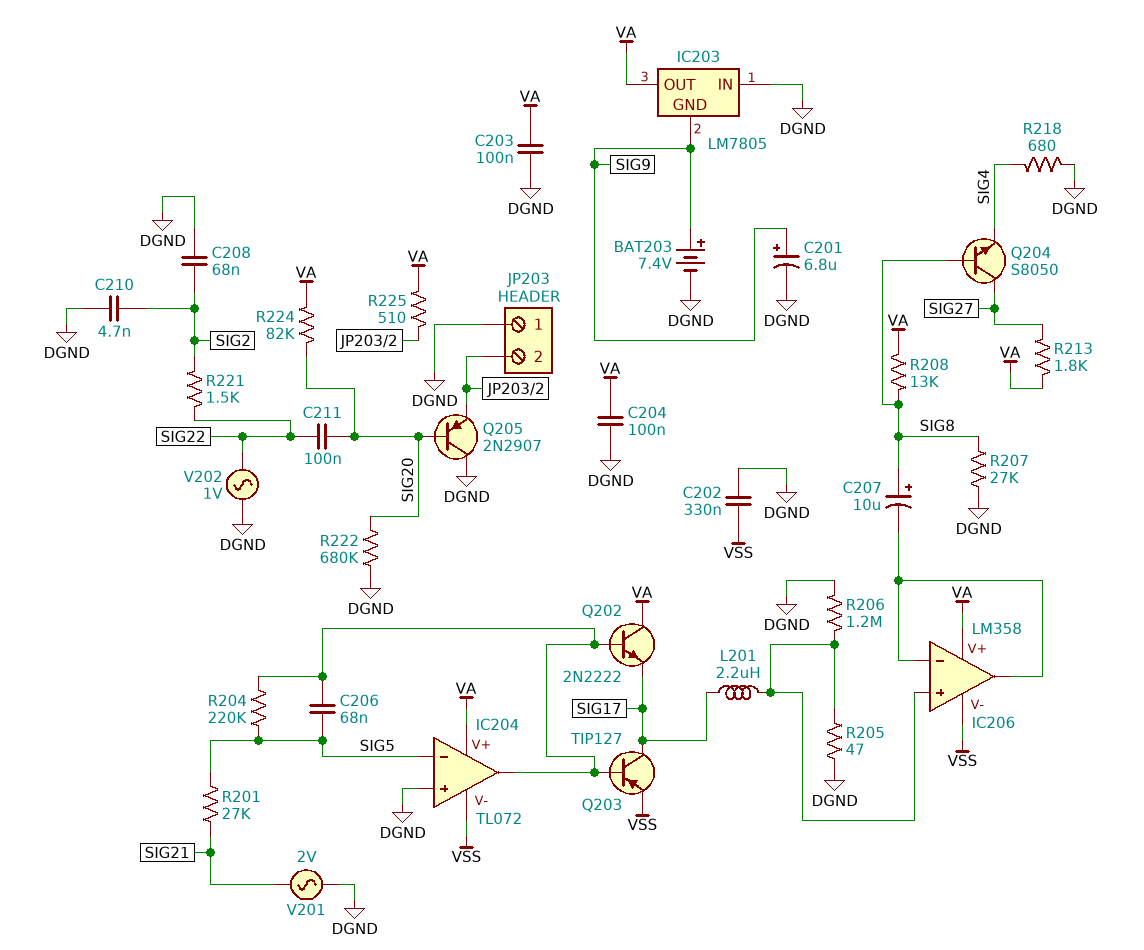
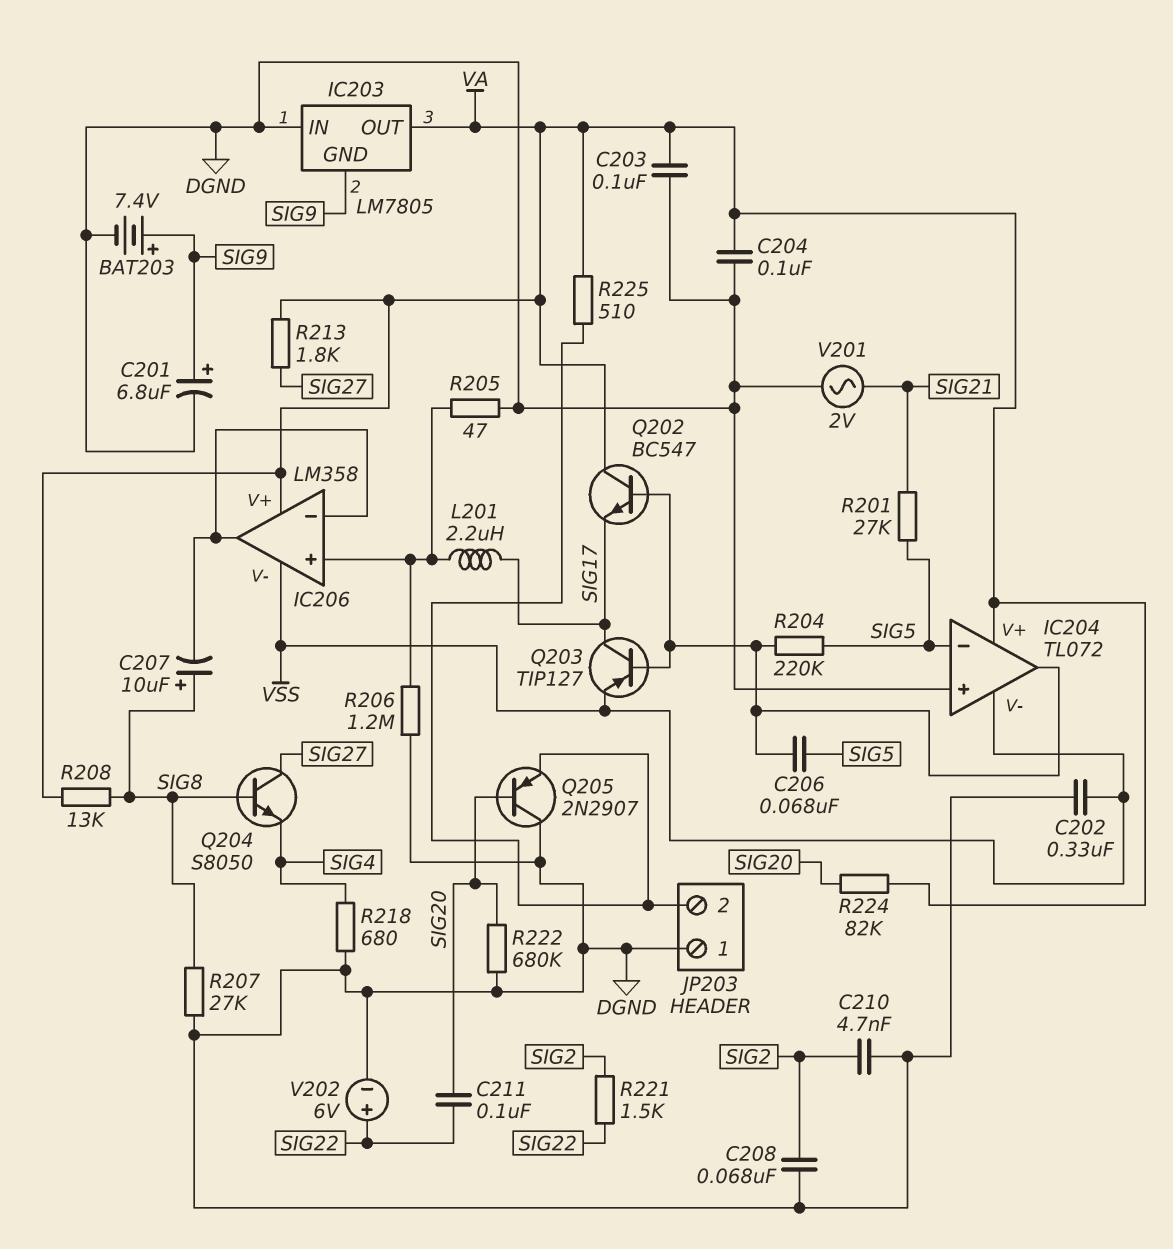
Q202: NPN 2N2222 (B IC204/out, C VA, E SIG17) -> NPN BC547 (B IC204/out, C VA, E SIG17)
V202: AC 1V (DGND, SIG22) -> 6V (plus SIG22, minus DGND)

